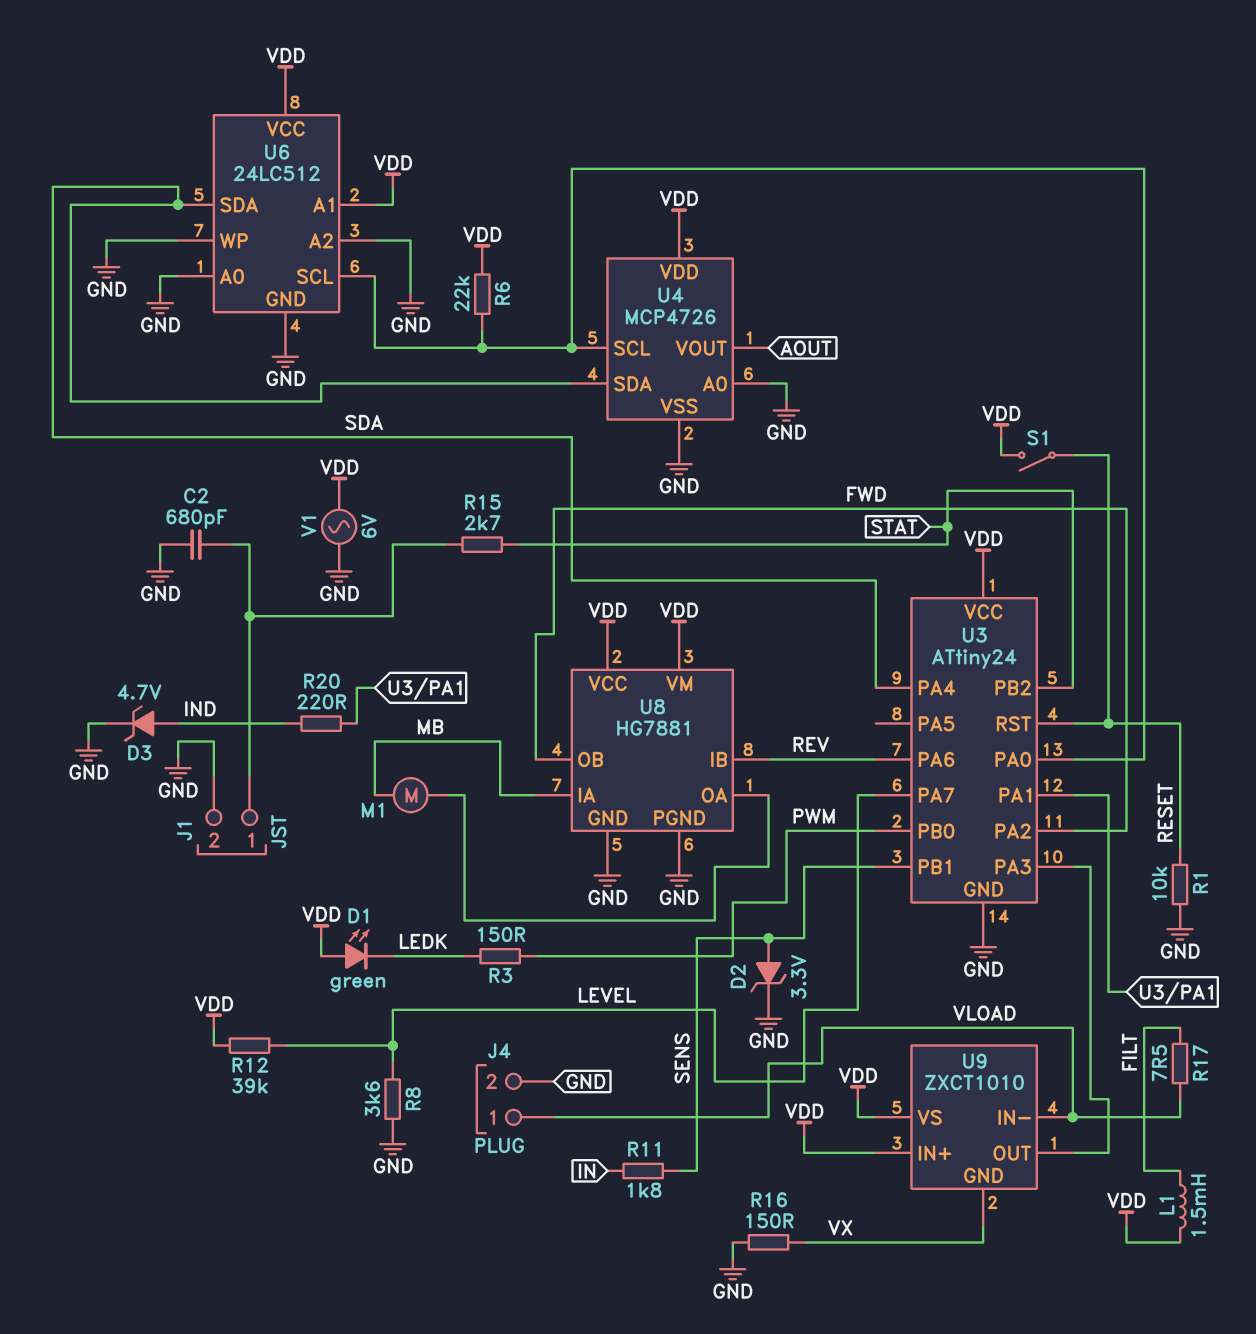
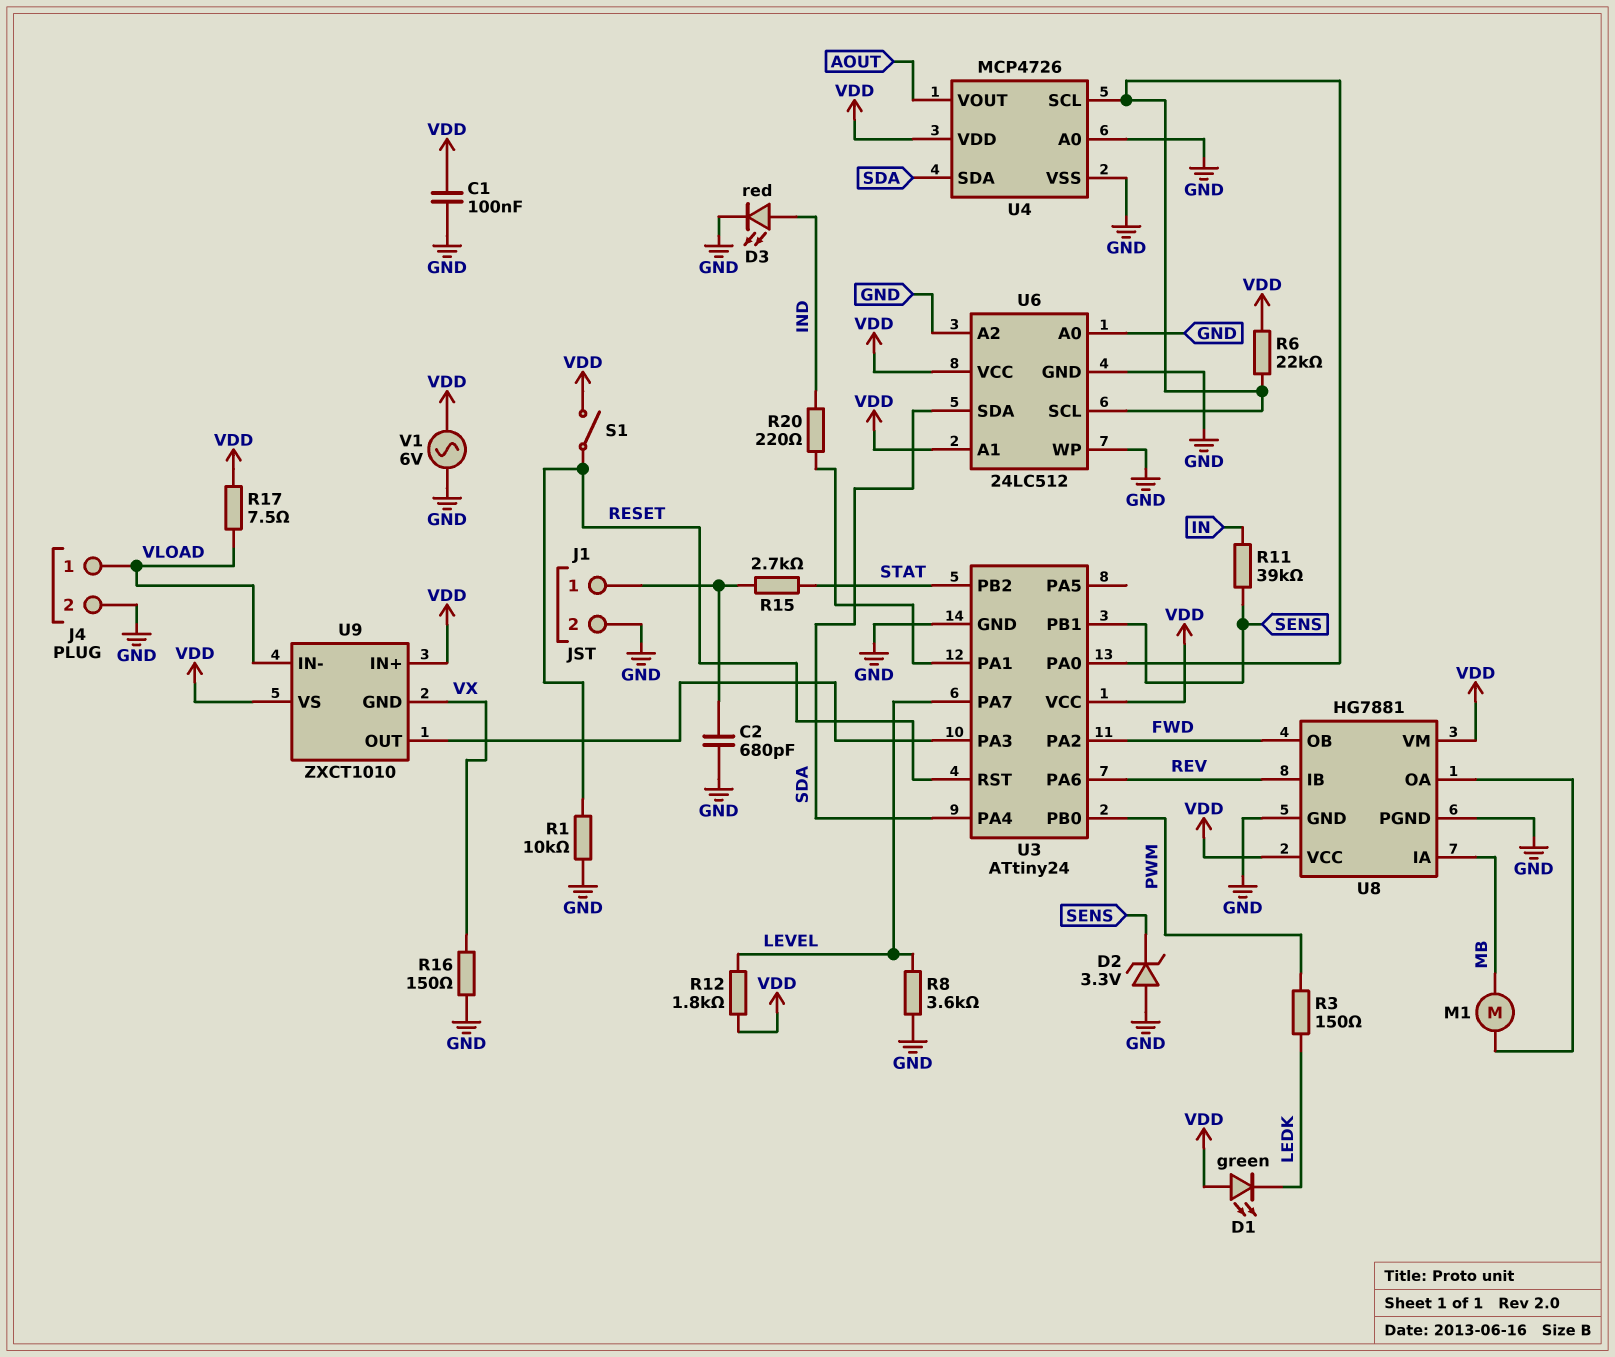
C1: none -> 100nF (GND, VDD)
D2: zener 3.3V (A SENS, K GND) -> zener 3.3V (A GND, K SENS)
D3: zener 4.7V (A IND, K GND) -> LED red (A IND, K GND)
L1: 1.5mH (FILT, VDD) -> none
R11: 1.8k (IN, SENS) -> 39k (IN, SENS)
R12: 39k (LEVEL, VDD) -> 1.8k (LEVEL, VDD)
R17: 7.5 (FILT, VLOAD) -> 7.5 (VDD, VLOAD)

